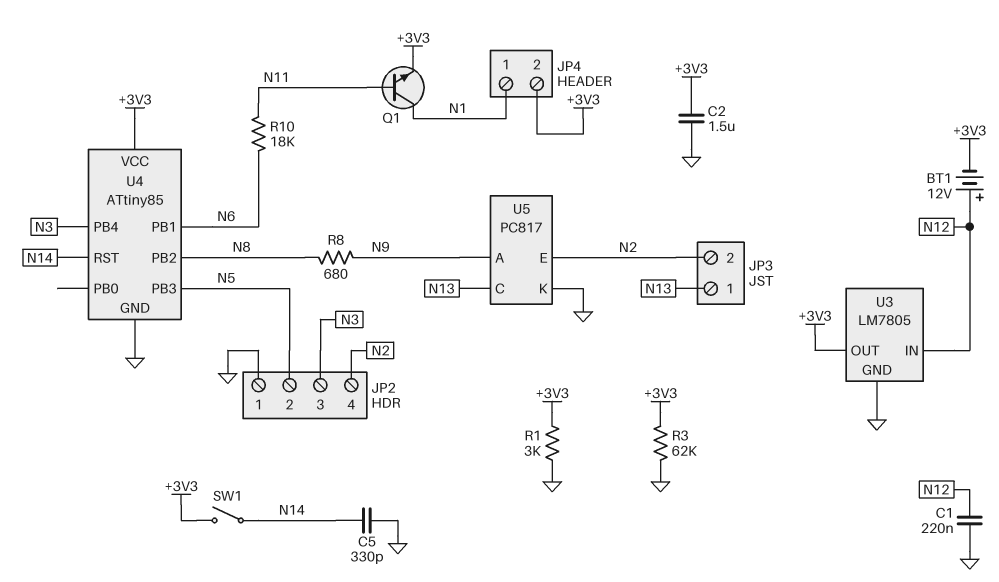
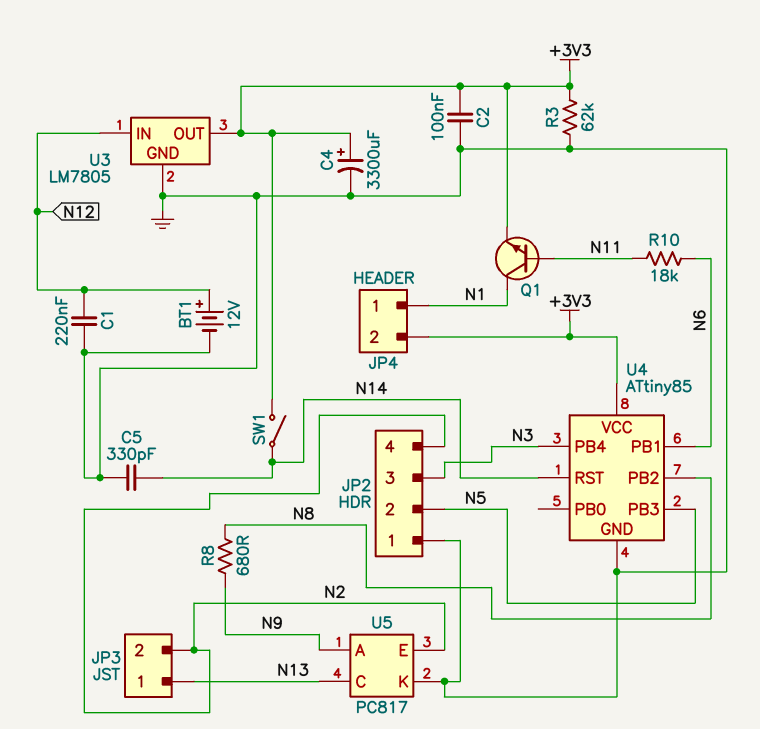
BT1: 12V (plus N12, minus +3V3) -> 12V (plus N12, minus GND)
C2: 1.5uF (+3V3, GND) -> 100nF (+3V3, GND)
C4: none -> 3300uF (plus +3V3, minus GND)
R1: 3k (+3V3, GND) -> none

